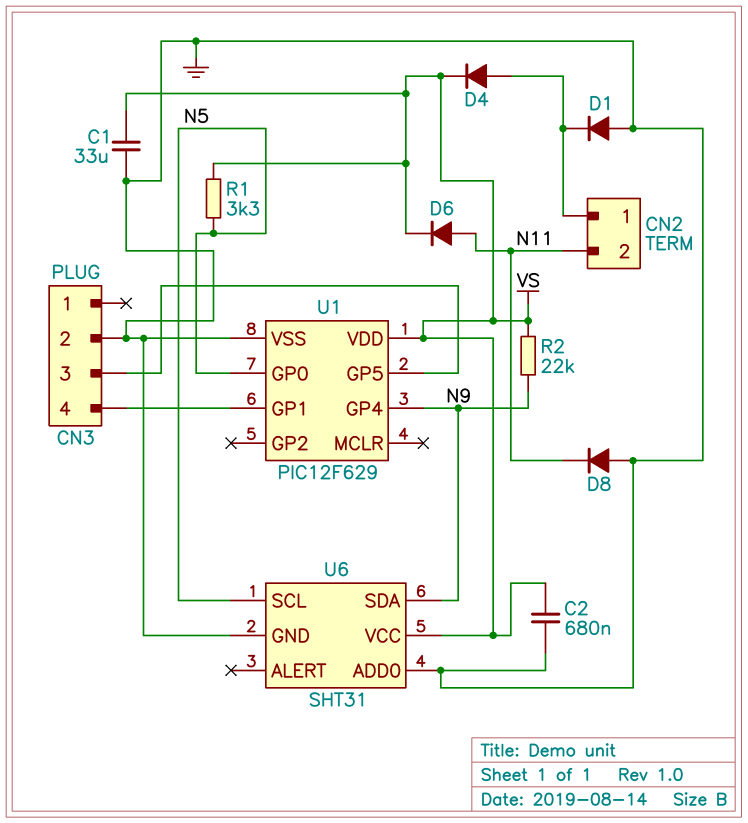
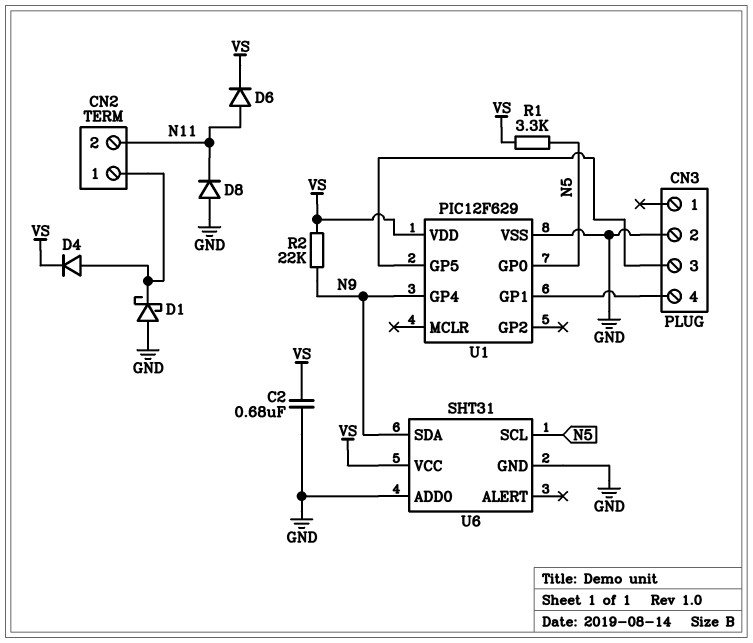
C1: 33uF (GND, VS) -> none
D1: diode (A GND, K CN2/1) -> schottky (A GND, K CN2/1)

